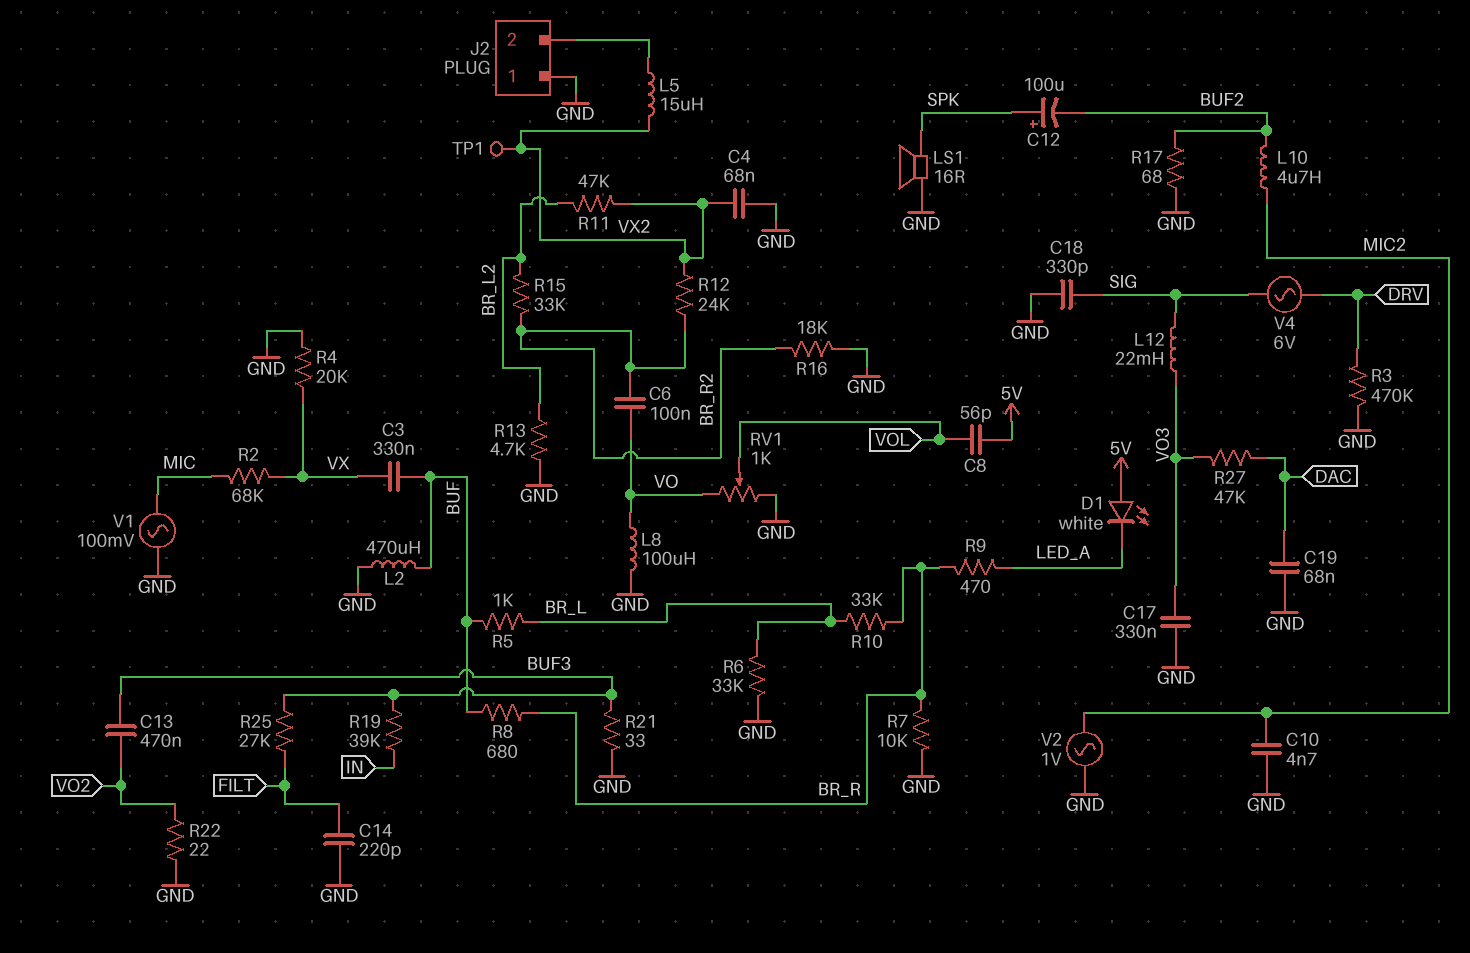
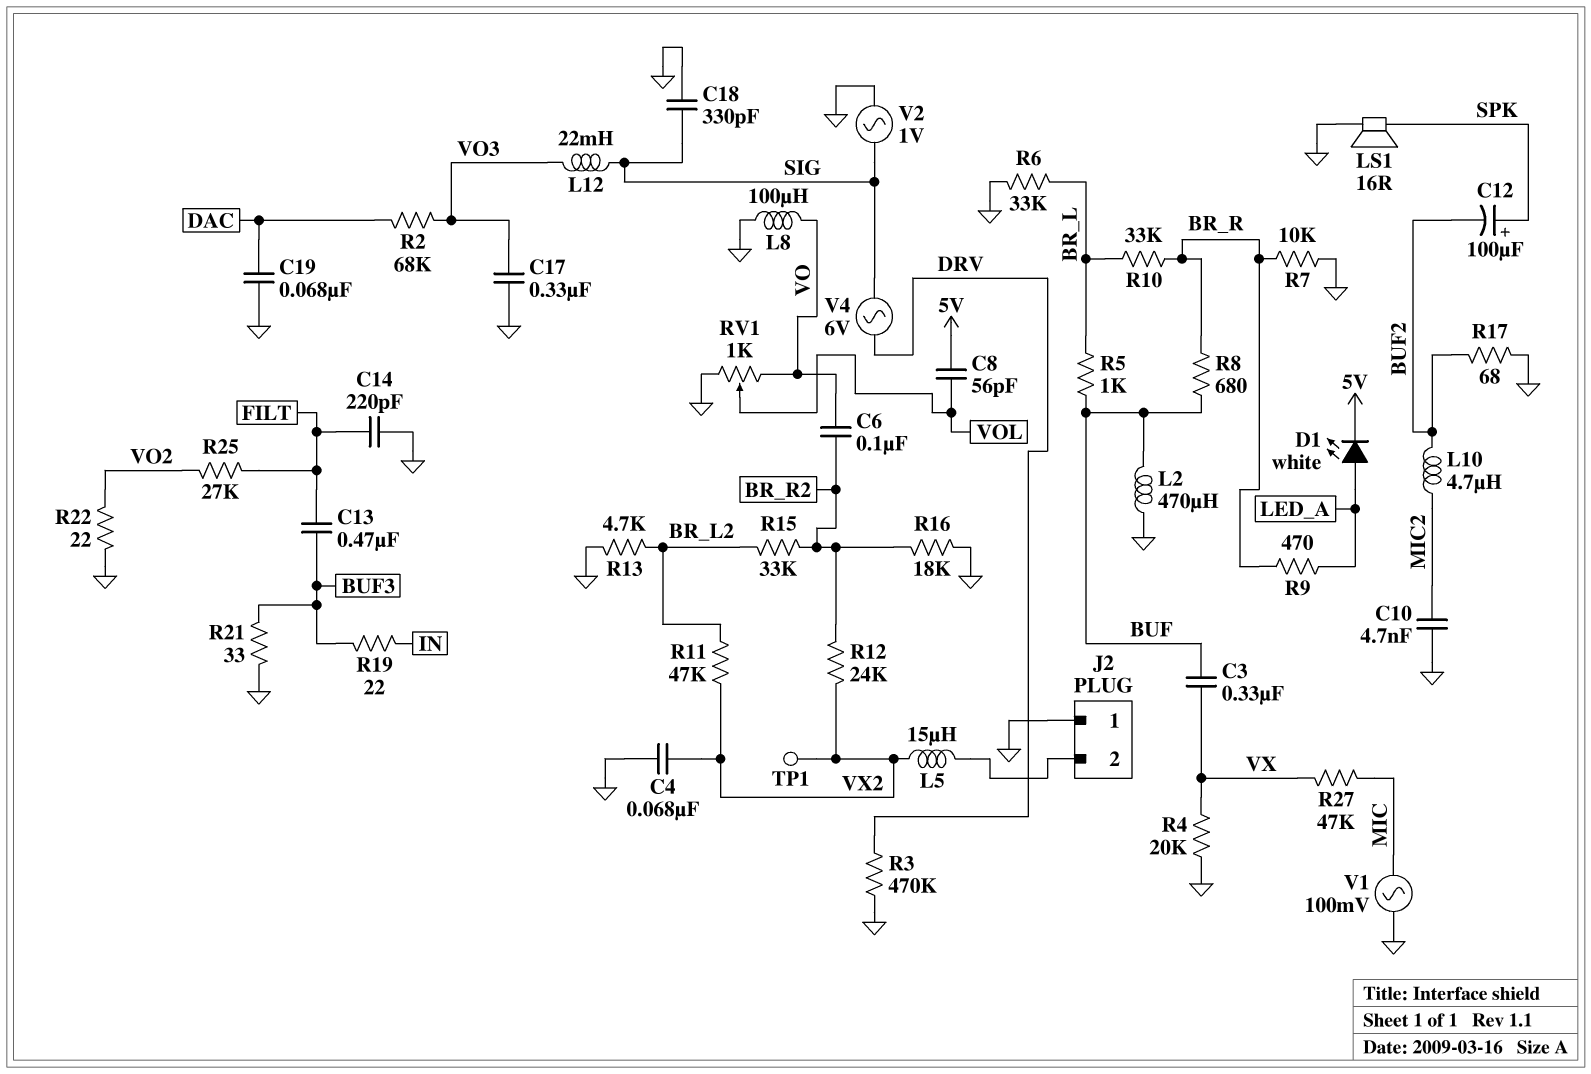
C13: 470nF (BUF3, VO2) -> 470nF (BUF3, FILT)
D1: LED white (A 5V, K LED_A) -> LED white (A LED_A, K 5V)
R2: 68k (MIC, VX) -> 68k (DAC, VO3)
R19: 39k (BUF3, IN) -> 22 (BUF3, IN)
R25: 27k (BUF3, FILT) -> 27k (FILT, VO2)
R27: 47k (DAC, VO3) -> 47k (MIC, VX)
V2: AC 1V (GND, MIC2) -> AC 1V (GND, SIG)

